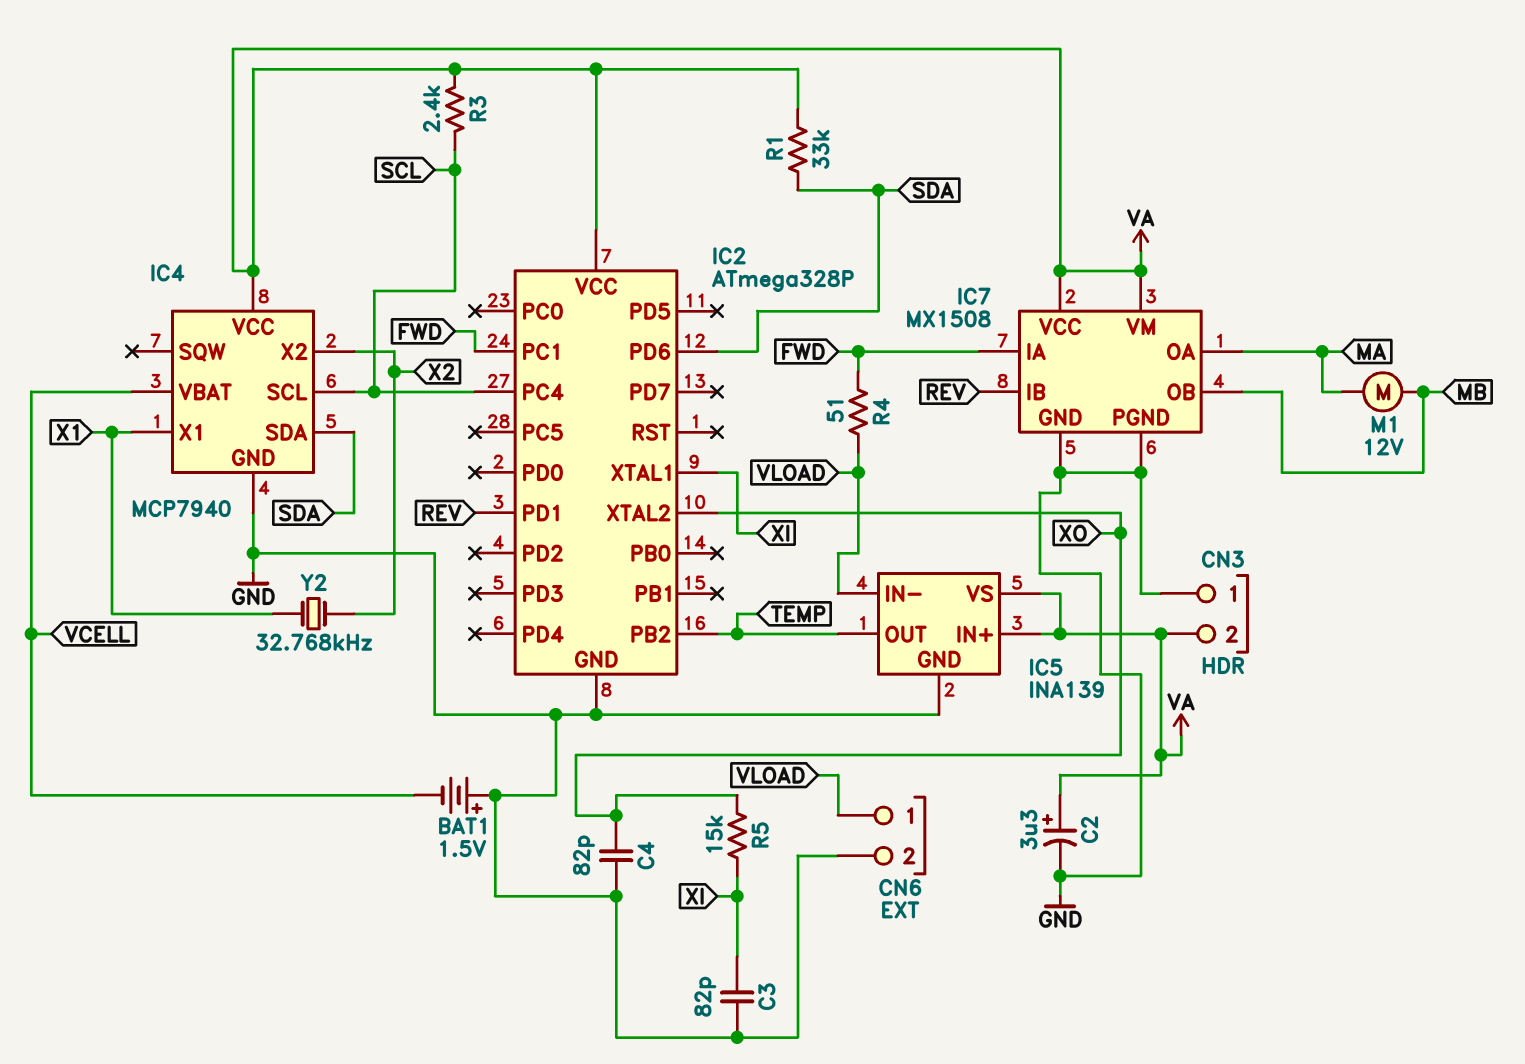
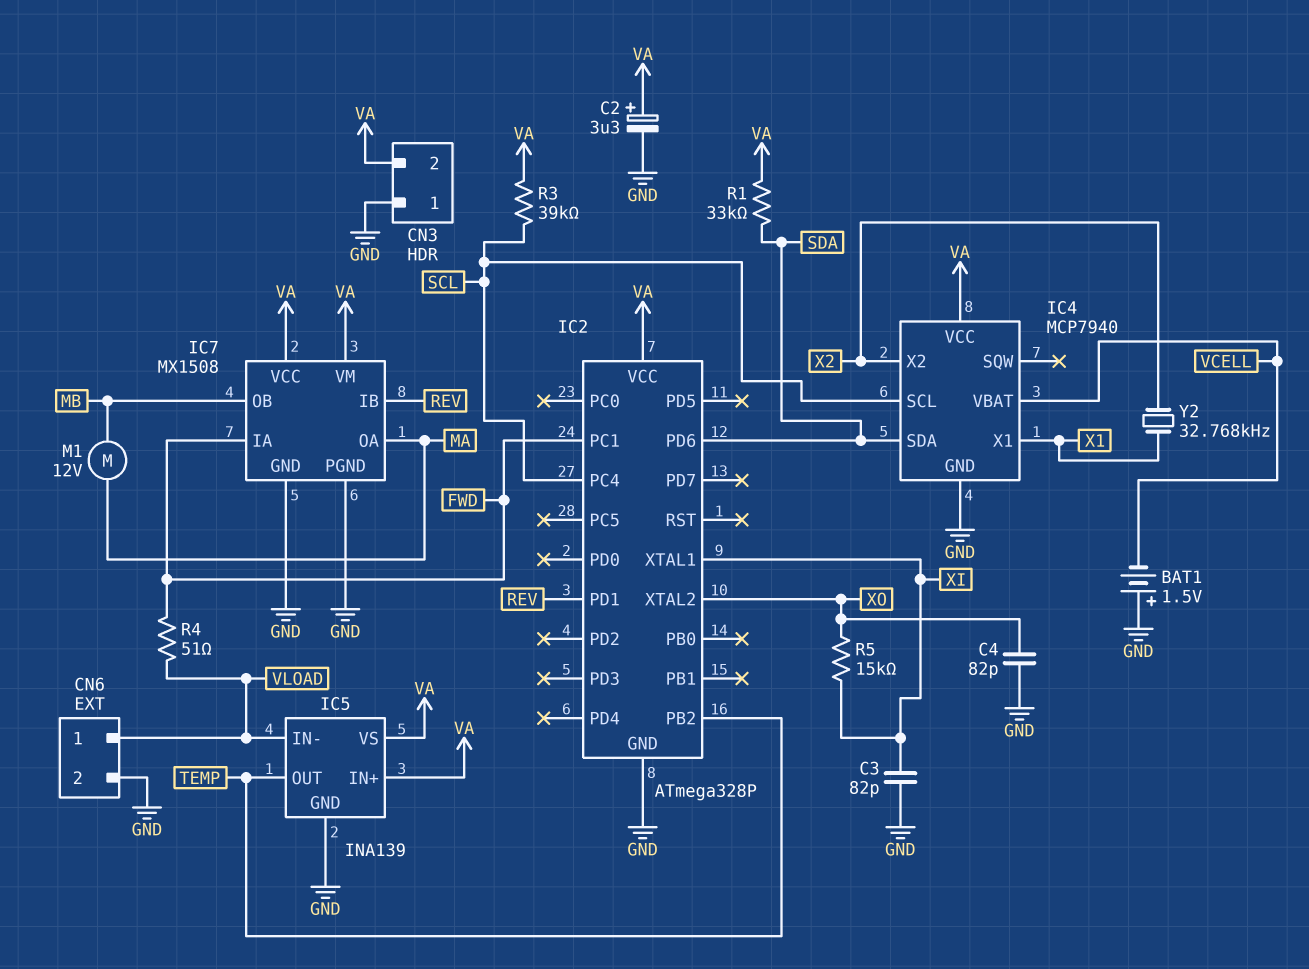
R3: 2.4k (SCL, VA) -> 39k (SCL, VA)

